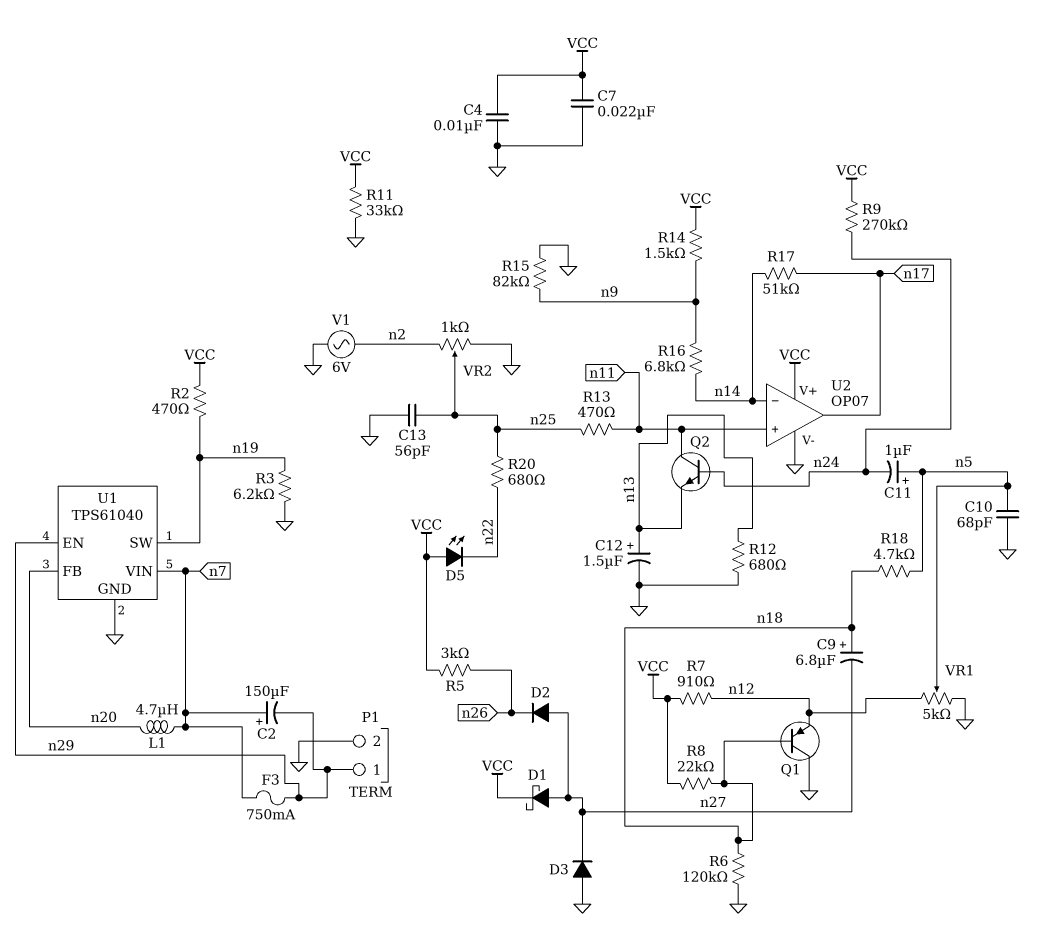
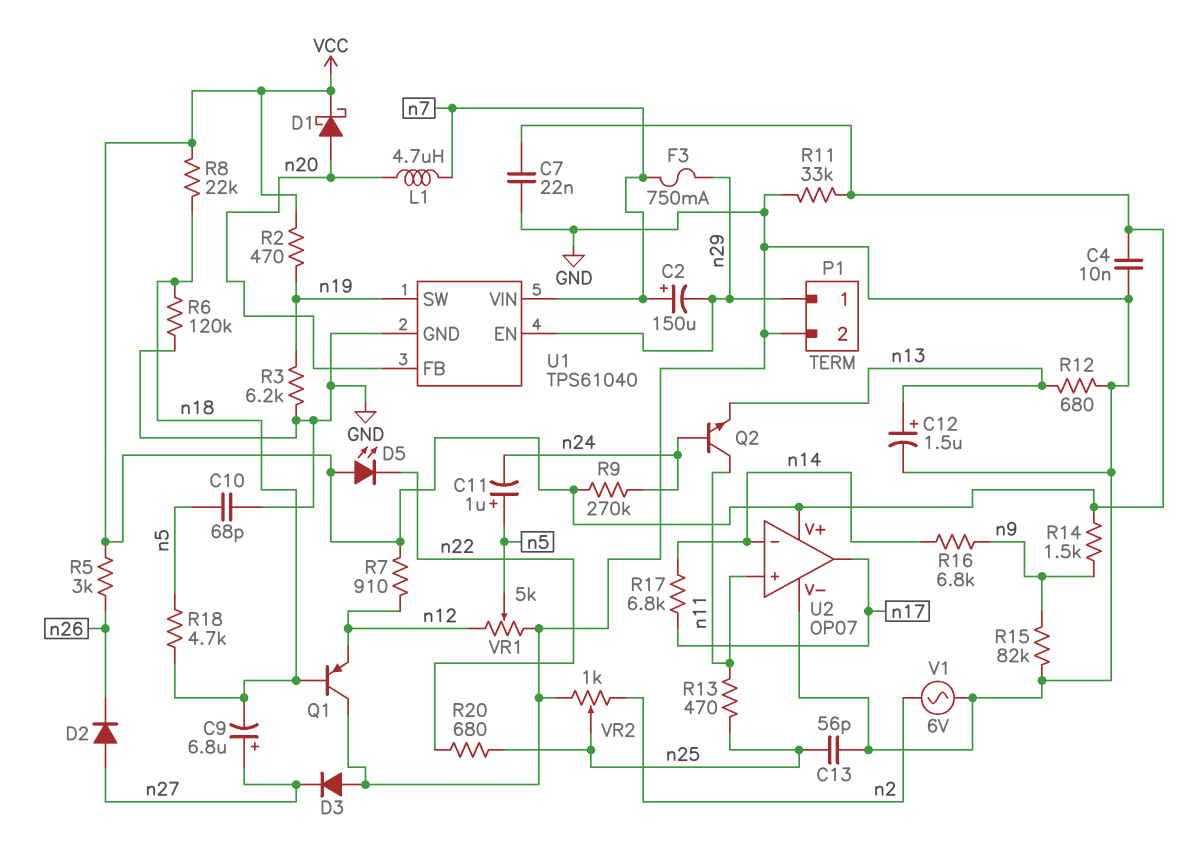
C9: 6.8uF (plus n18, minus n27) -> 6.8uF (plus n27, minus n18)
D1: schottky (A n27, K VCC) -> schottky (A n20, K VCC)
R17: 51k (n14, n17) -> 6.8k (n14, n17)

